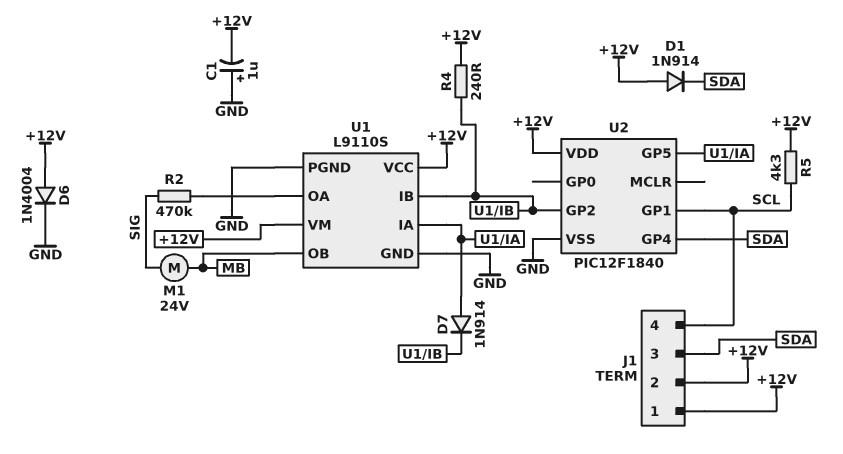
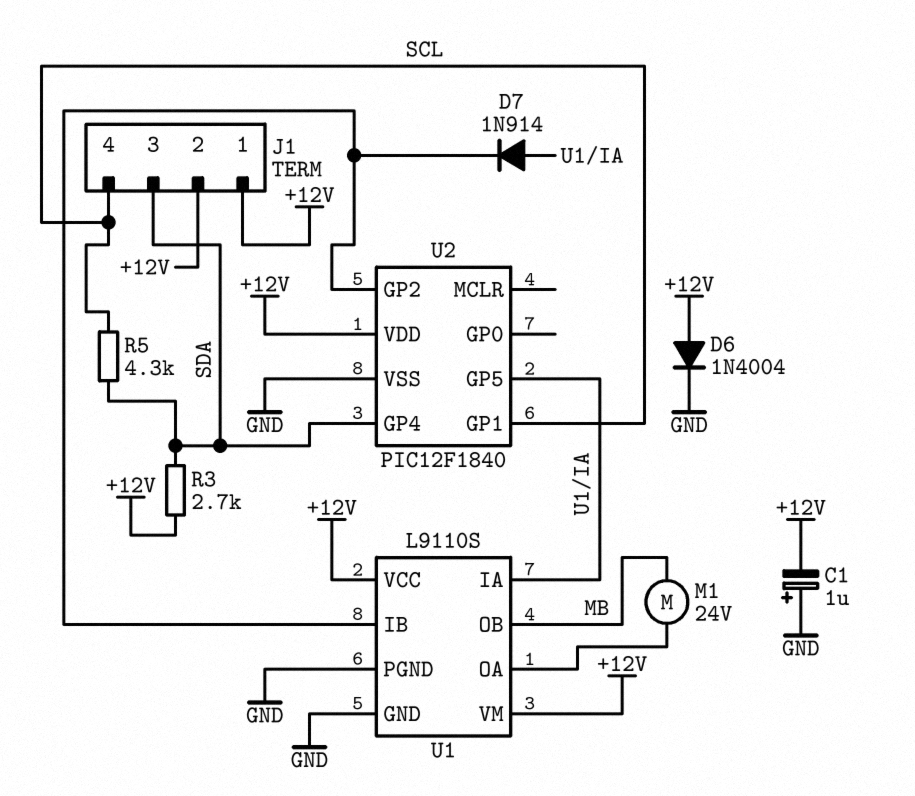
D1: diode 1N914 (A +12V, K SDA) -> none
M1: motor 24V (MB, SIG) -> motor 24V (MB, U1/OA)
R2: 470k (SIG, U1/OA) -> none
R3: none -> 2.7k (+12V, SDA)
R4: 240 (+12V, U1/IB) -> none
R5: 4.3k (+12V, SCL) -> 4.3k (SCL, SDA)

